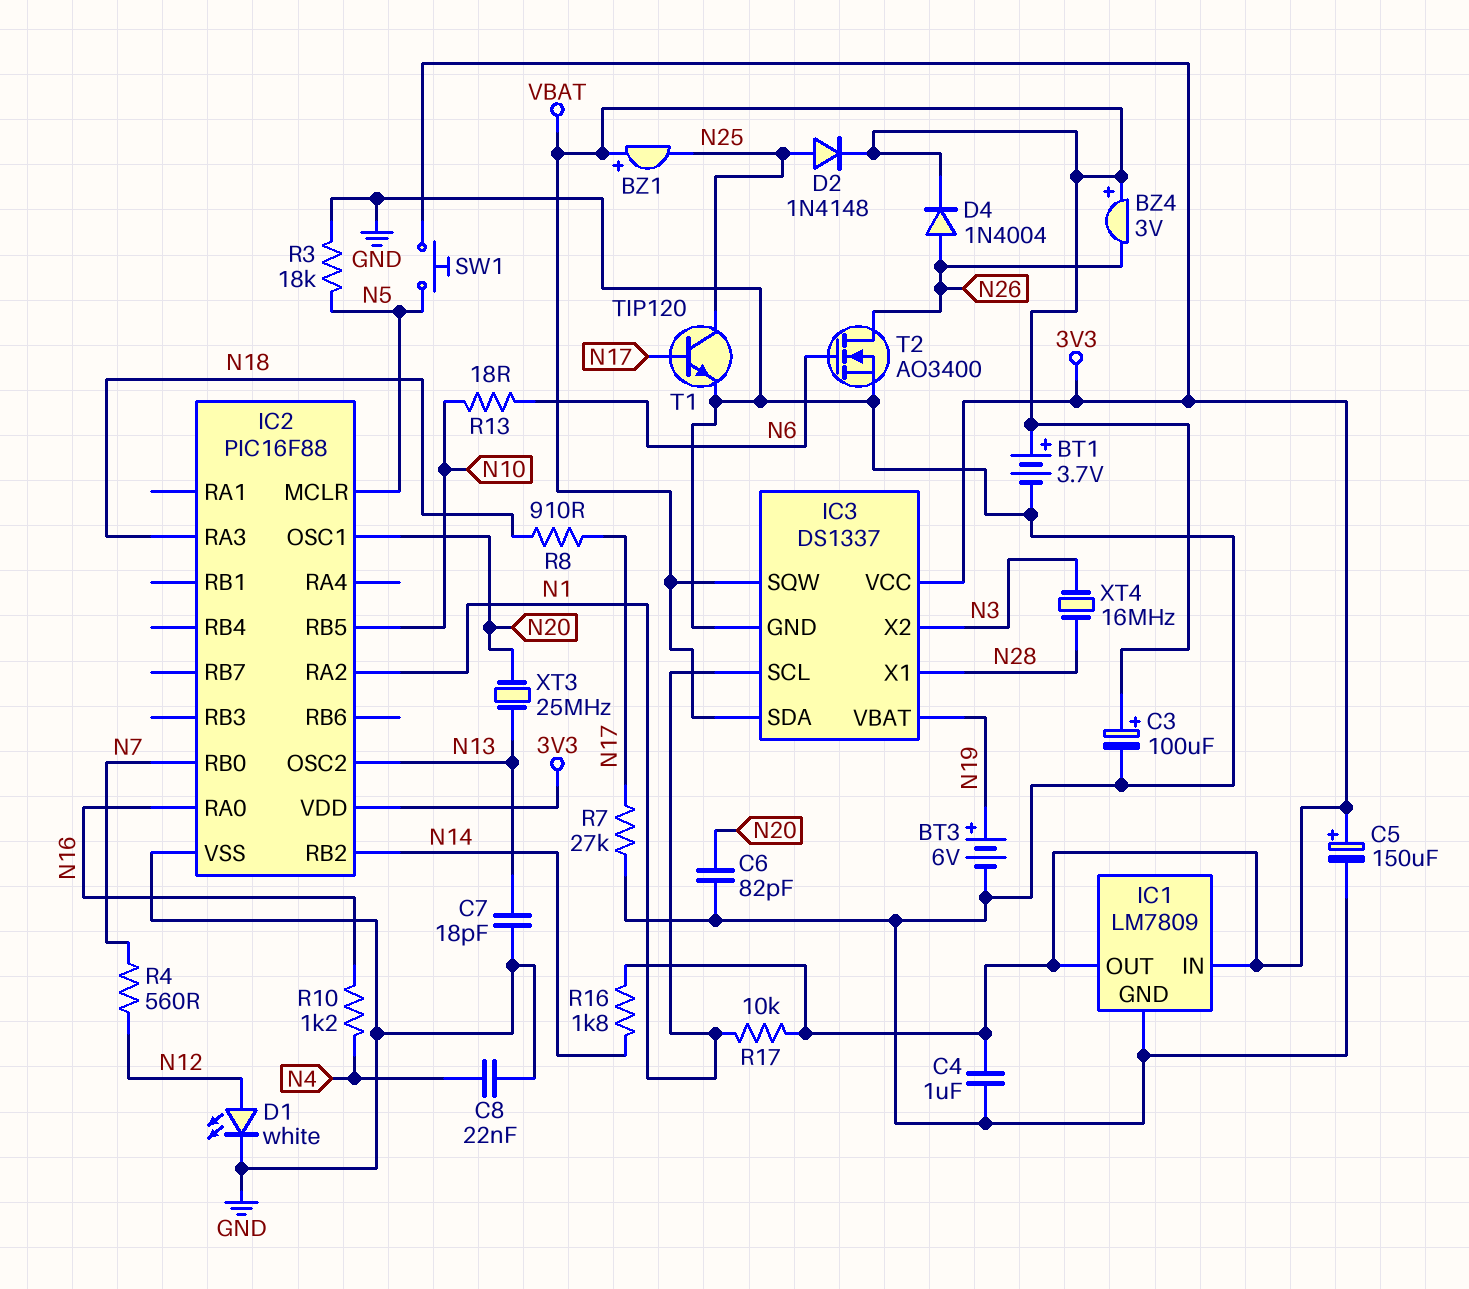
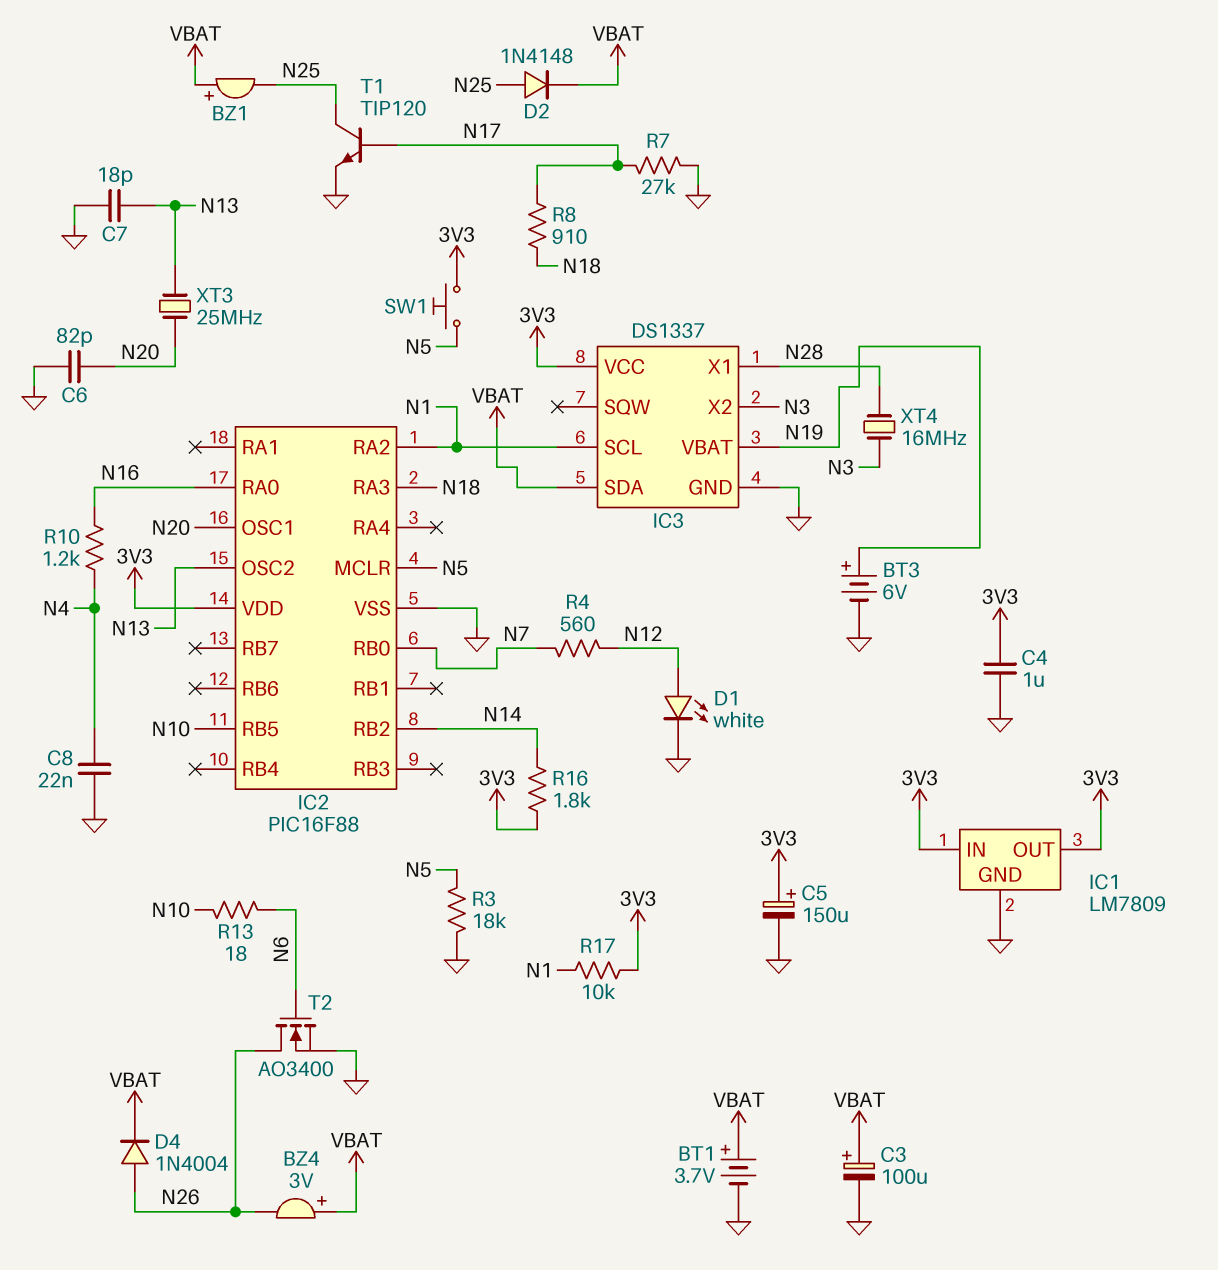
IC3 pin SQW: VBAT -> none

